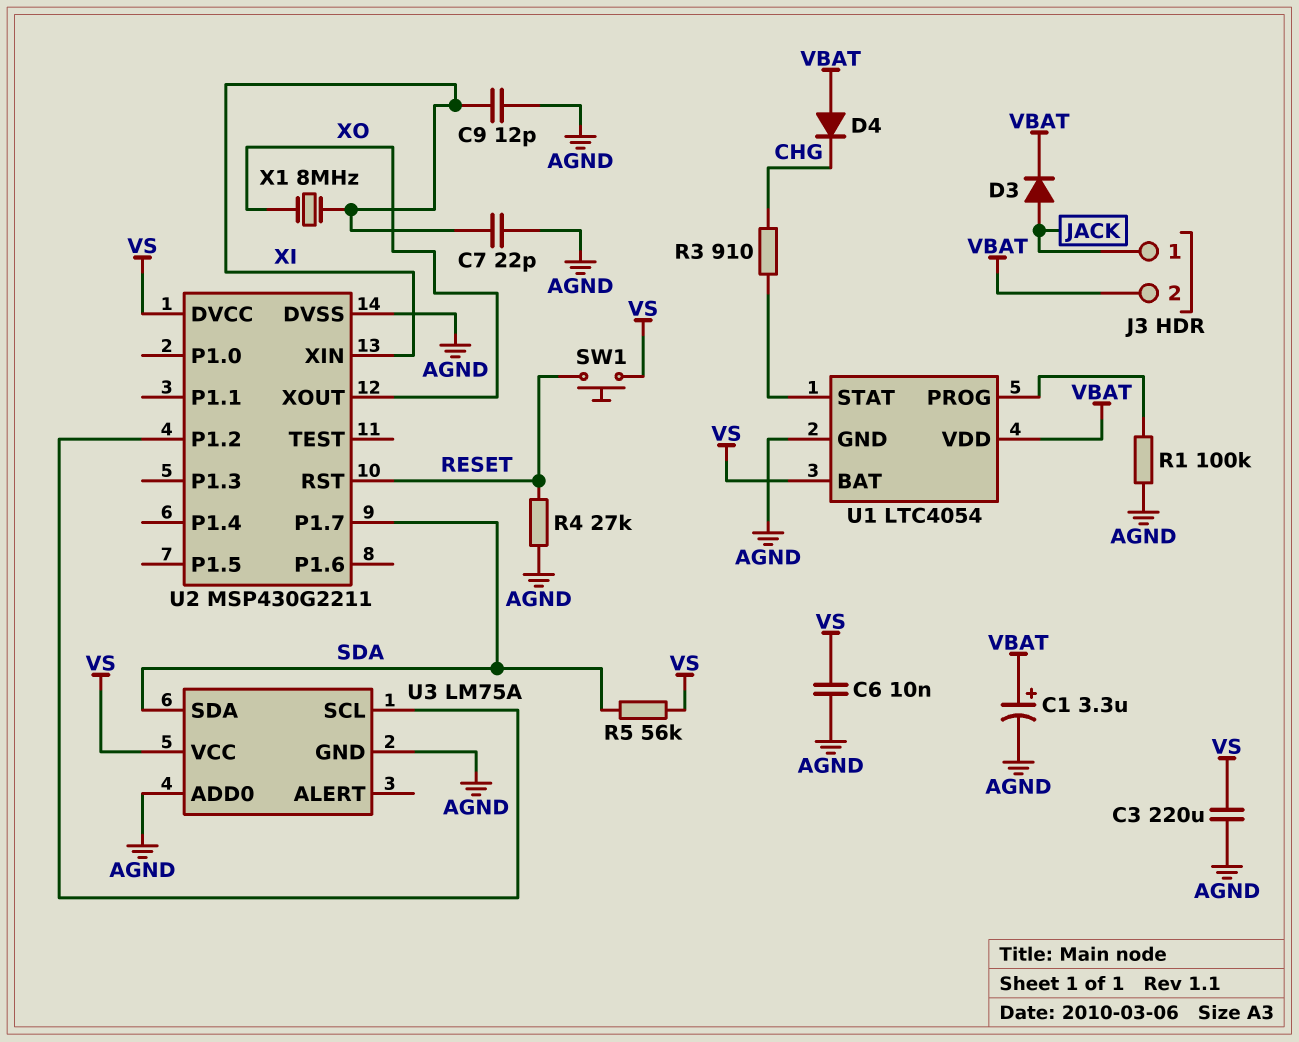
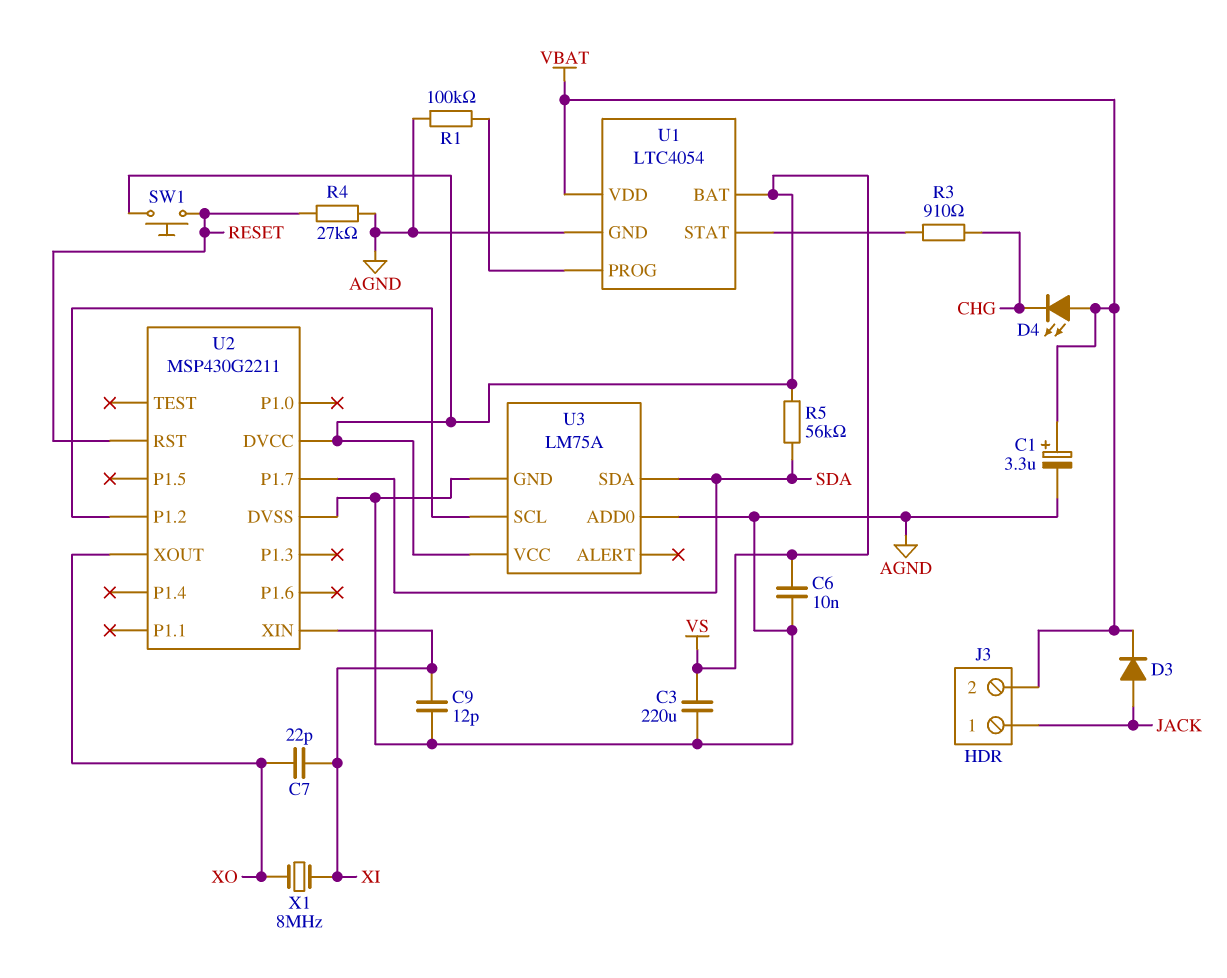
C7: 22pF (AGND, XI) -> 22pF (XI, XO)
D4: diode (A VBAT, K CHG) -> LED (A VBAT, K CHG)

